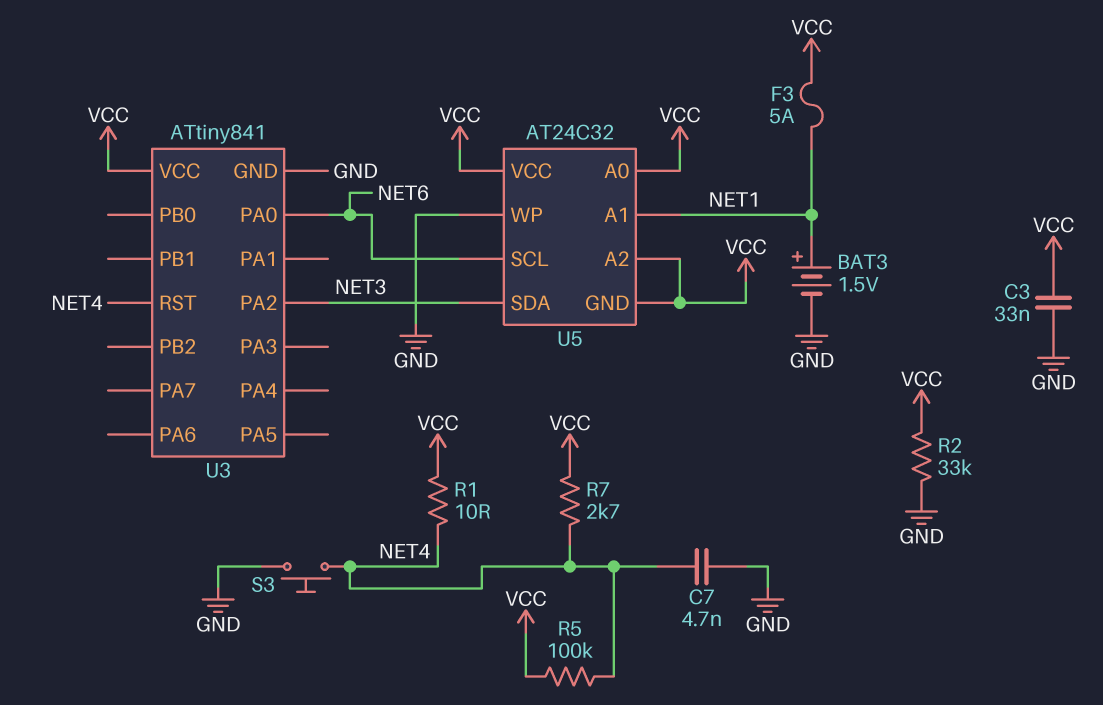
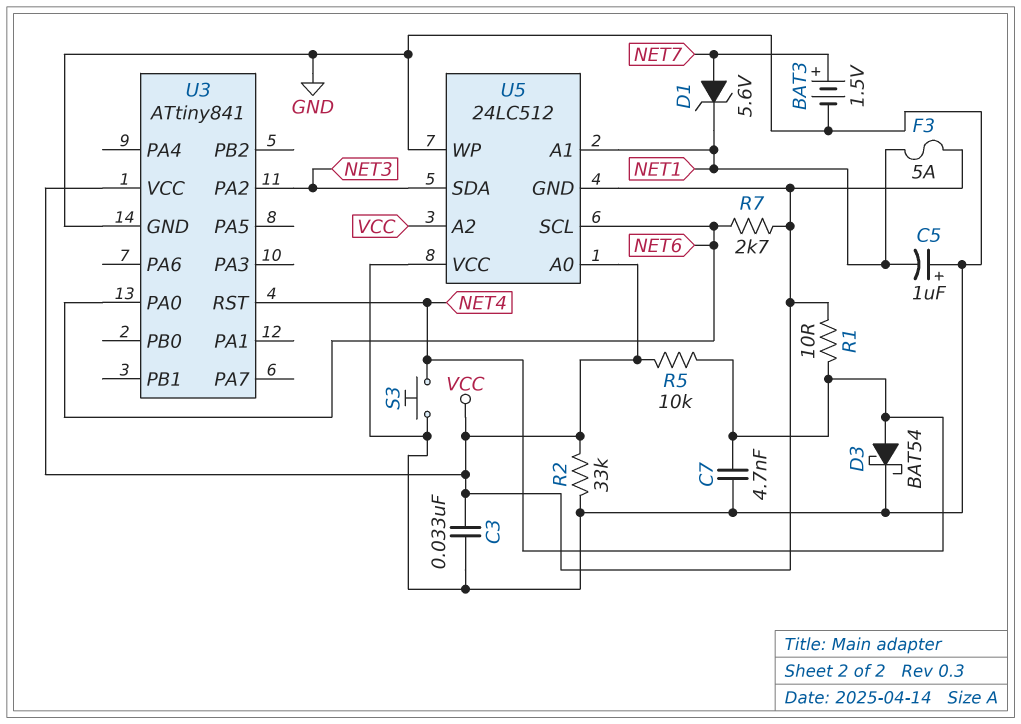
BAT3: 1.5V (plus NET1, minus GND) -> 1.5V (plus NET7, minus GND)
C5: none -> 1uF (plus GND, minus NET1)
D1: none -> zener 5.6V (A NET7, K NET1)
D3: none -> schottky BAT54 (A NET4, K GND)
R5: 100k (NET4, VCC) -> 10k (NET4, VCC)
R7: 2.7k (NET4, VCC) -> 2.7k (NET6, VCC)
U5: AT24C32 -> 24LC512
U5 pin VCC: VCC -> GND

